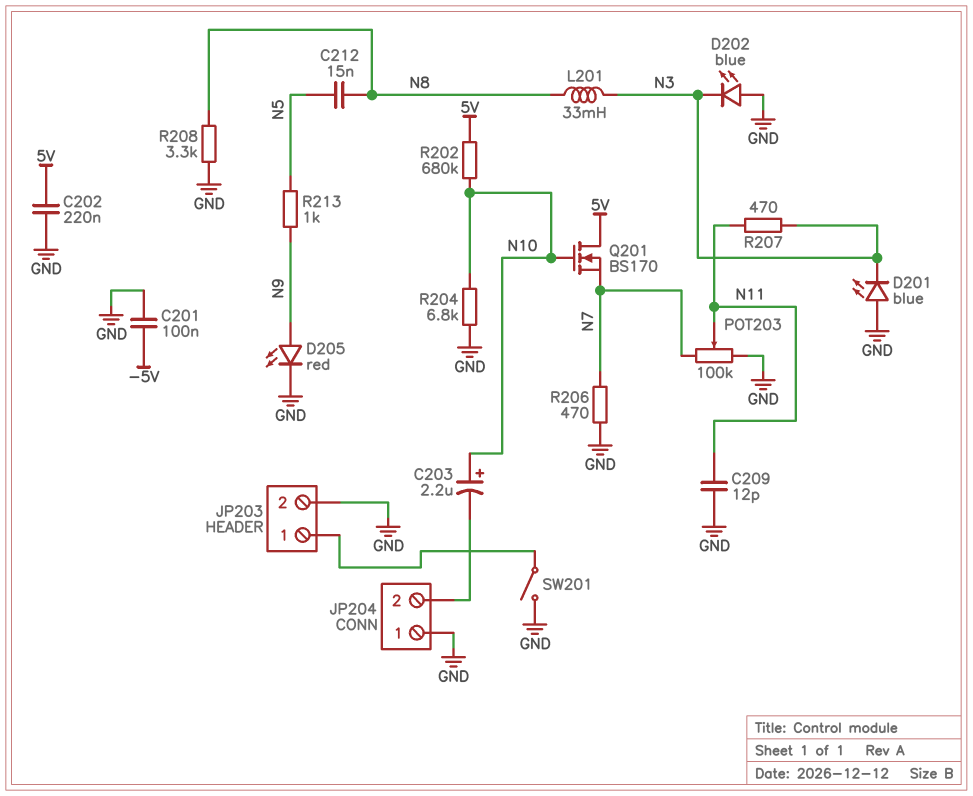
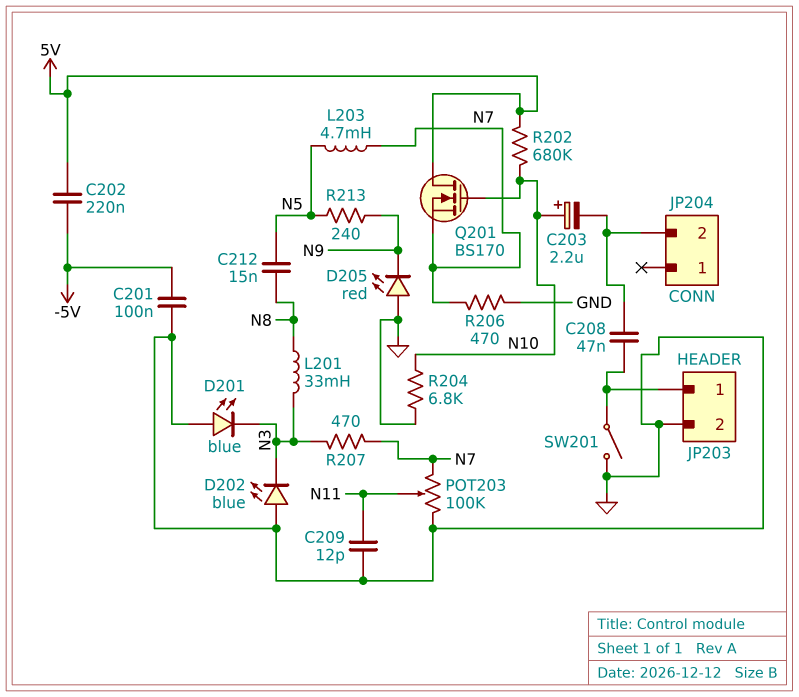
C202: 220nF (5V, GND) -> 220nF (-5V, 5V)
C208: none -> 47nF (JP203/1, JP204/2)
D205: LED red (A N9, K GND) -> LED red (A GND, K N9)
JP204 pin 1: GND -> none
L203: none -> 4.7mH (N5, N7)
R207: 470 (N3, N11) -> 470 (N3, N7)
R208: 3.3k (GND, N8) -> none
R213: 1k (N5, N9) -> 240 (N5, N9)

